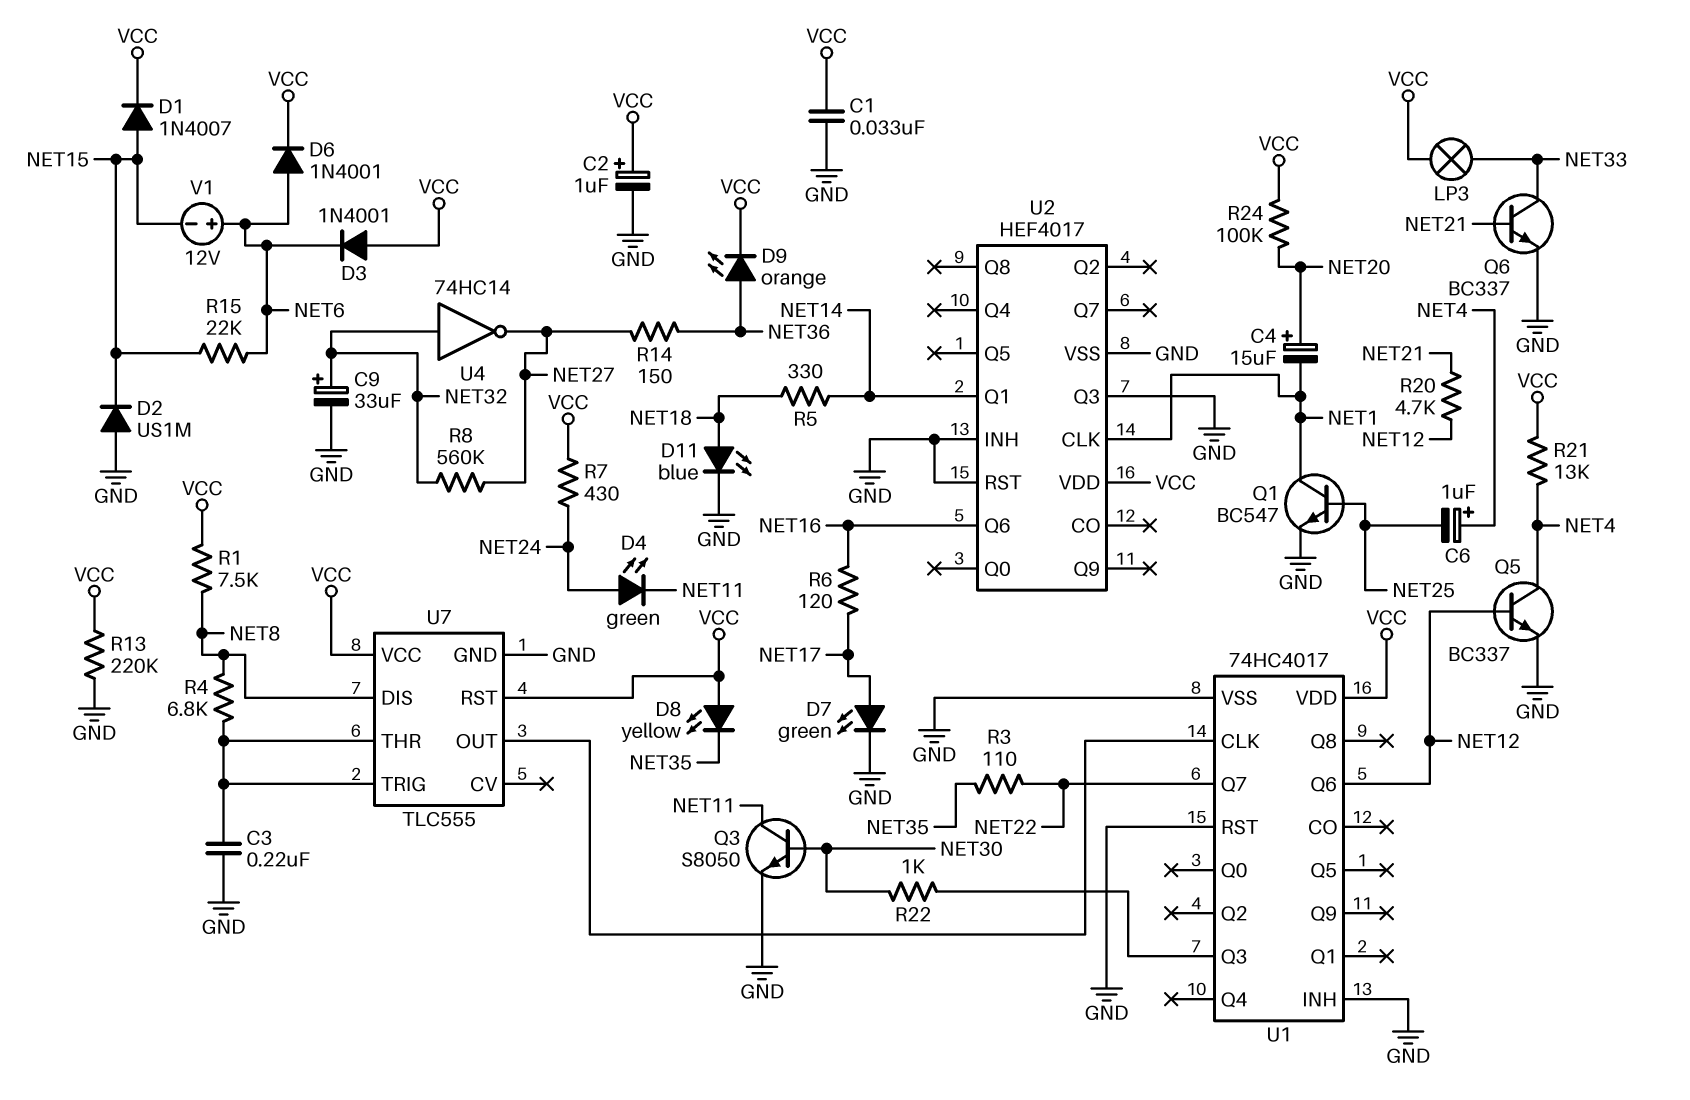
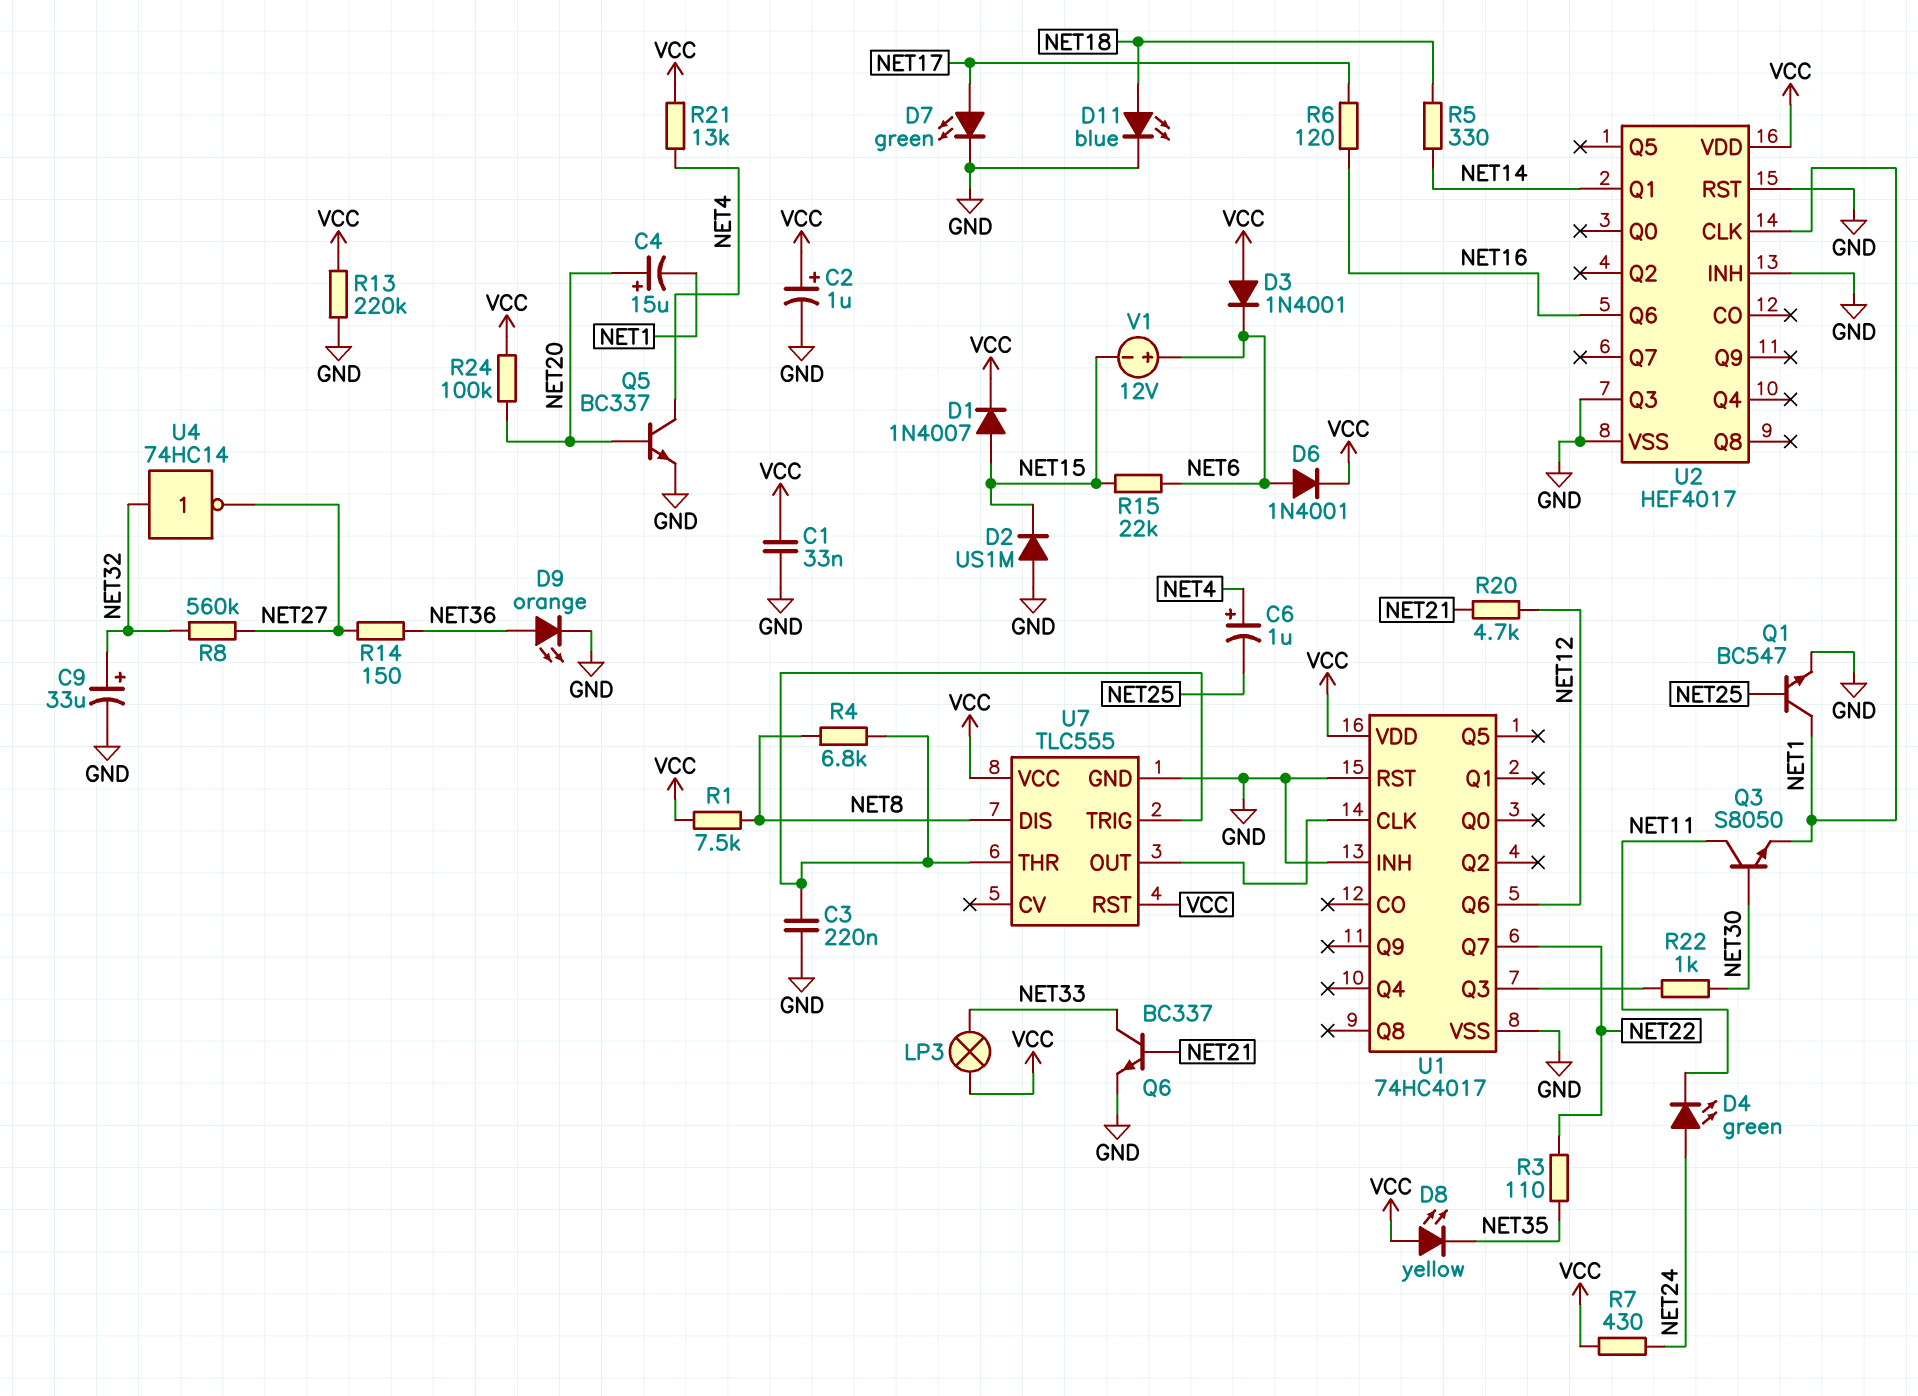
D9: LED orange (A NET36, K VCC) -> LED orange (A NET36, K GND)
Q3: NPN S8050 (B NET30, C NET11, E GND) -> NPN S8050 (B NET30, C NET11, E NET1)
Q5: NPN BC337 (B NET12, C NET4, E GND) -> NPN BC337 (B NET20, C NET4, E GND)

